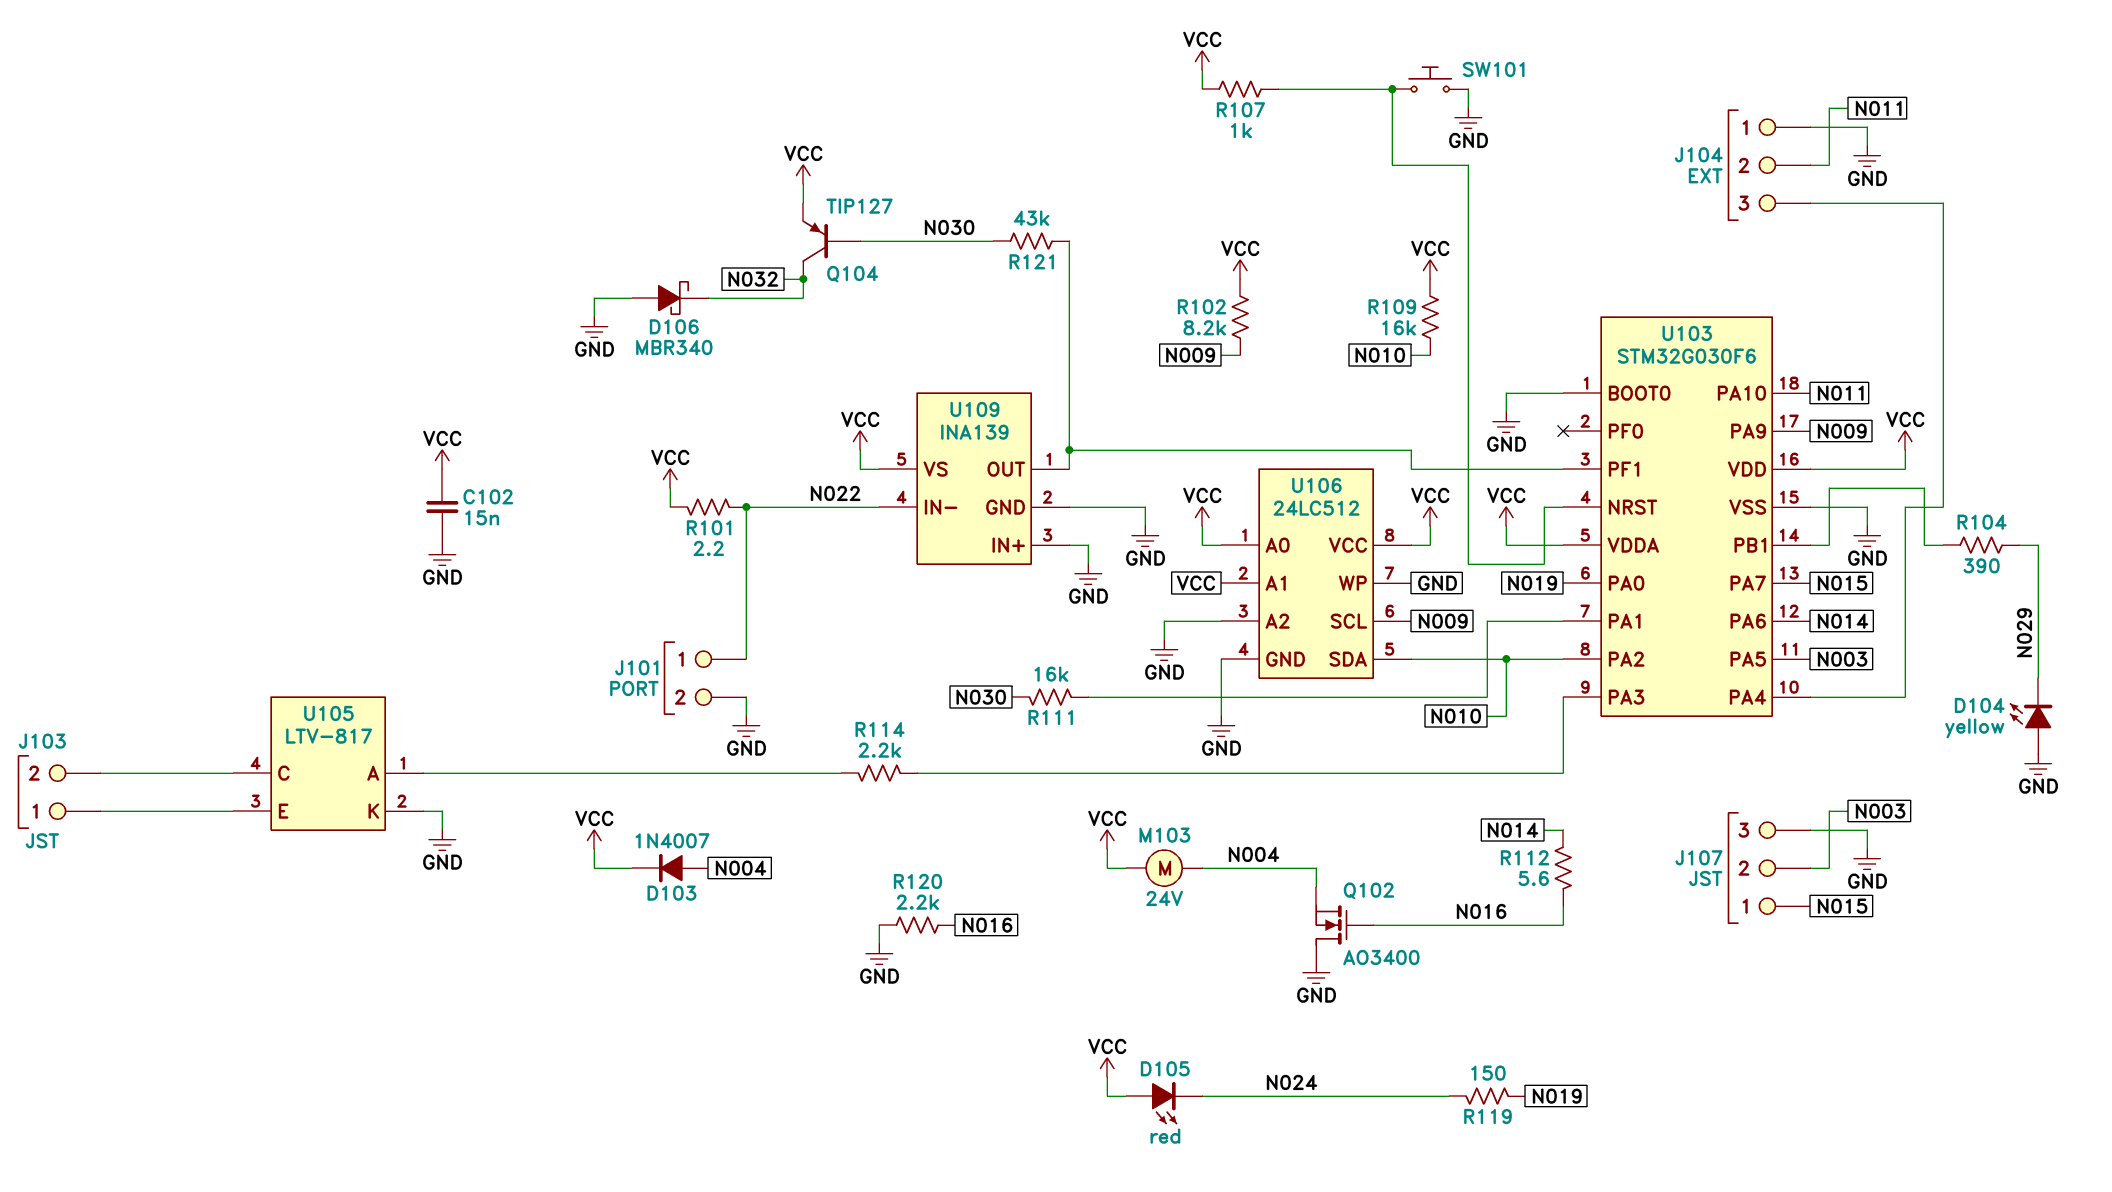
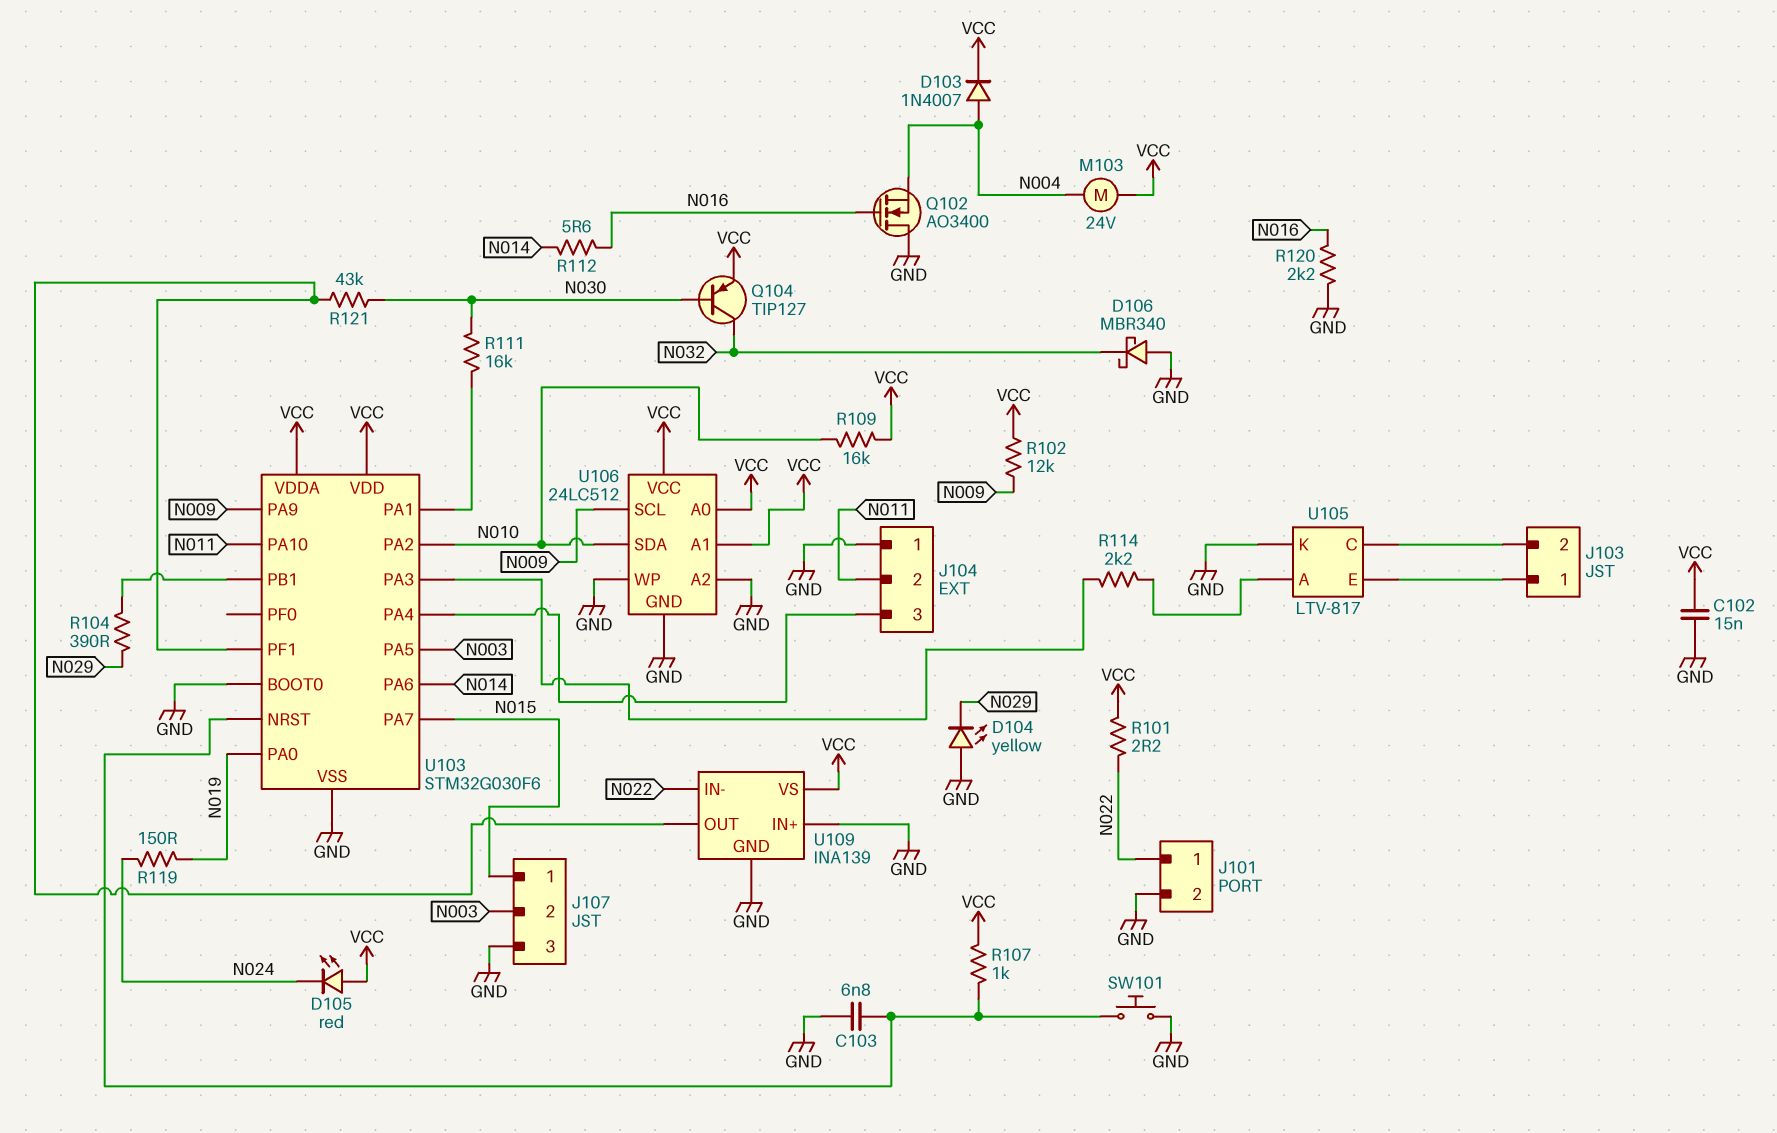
C103: none -> 6.8nF (GND, U103/NRST)
R102: 8.2k (N009, VCC) -> 12k (N009, VCC)

